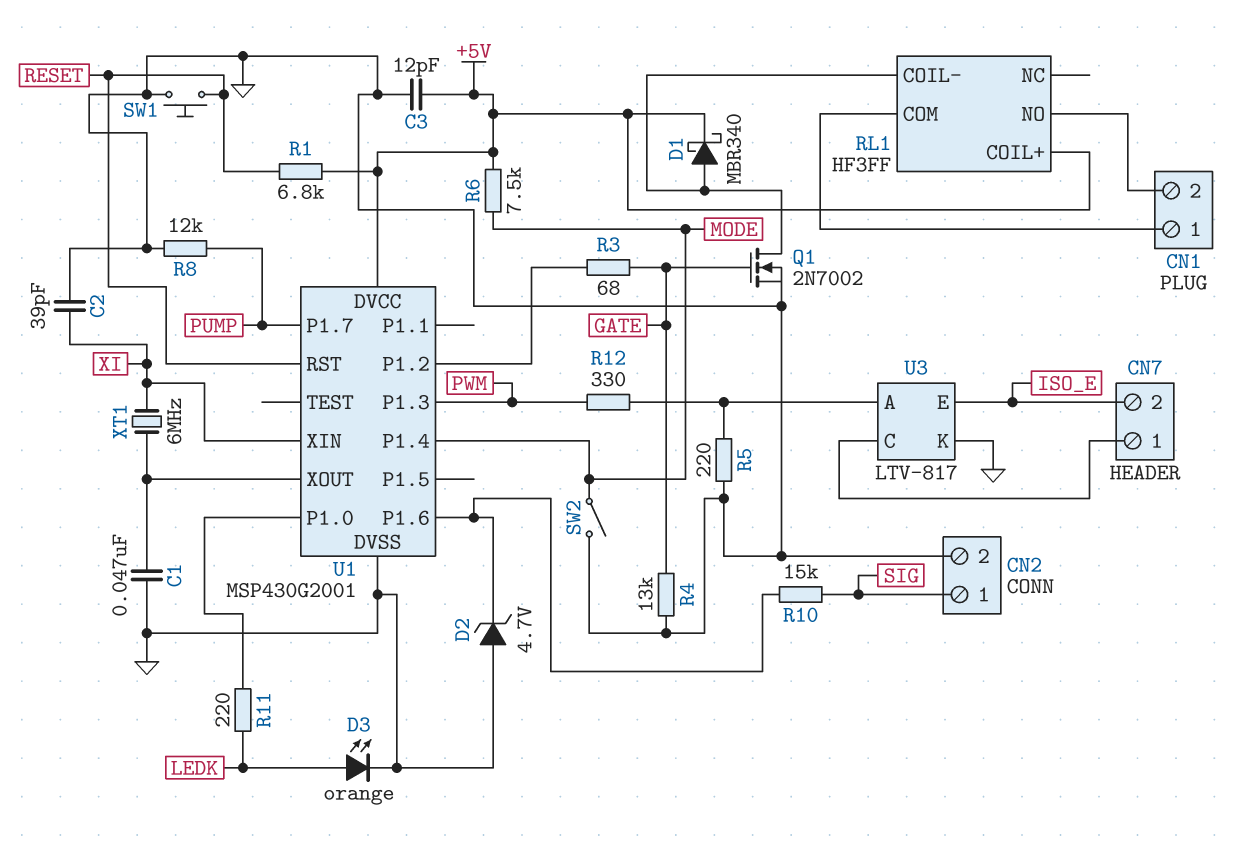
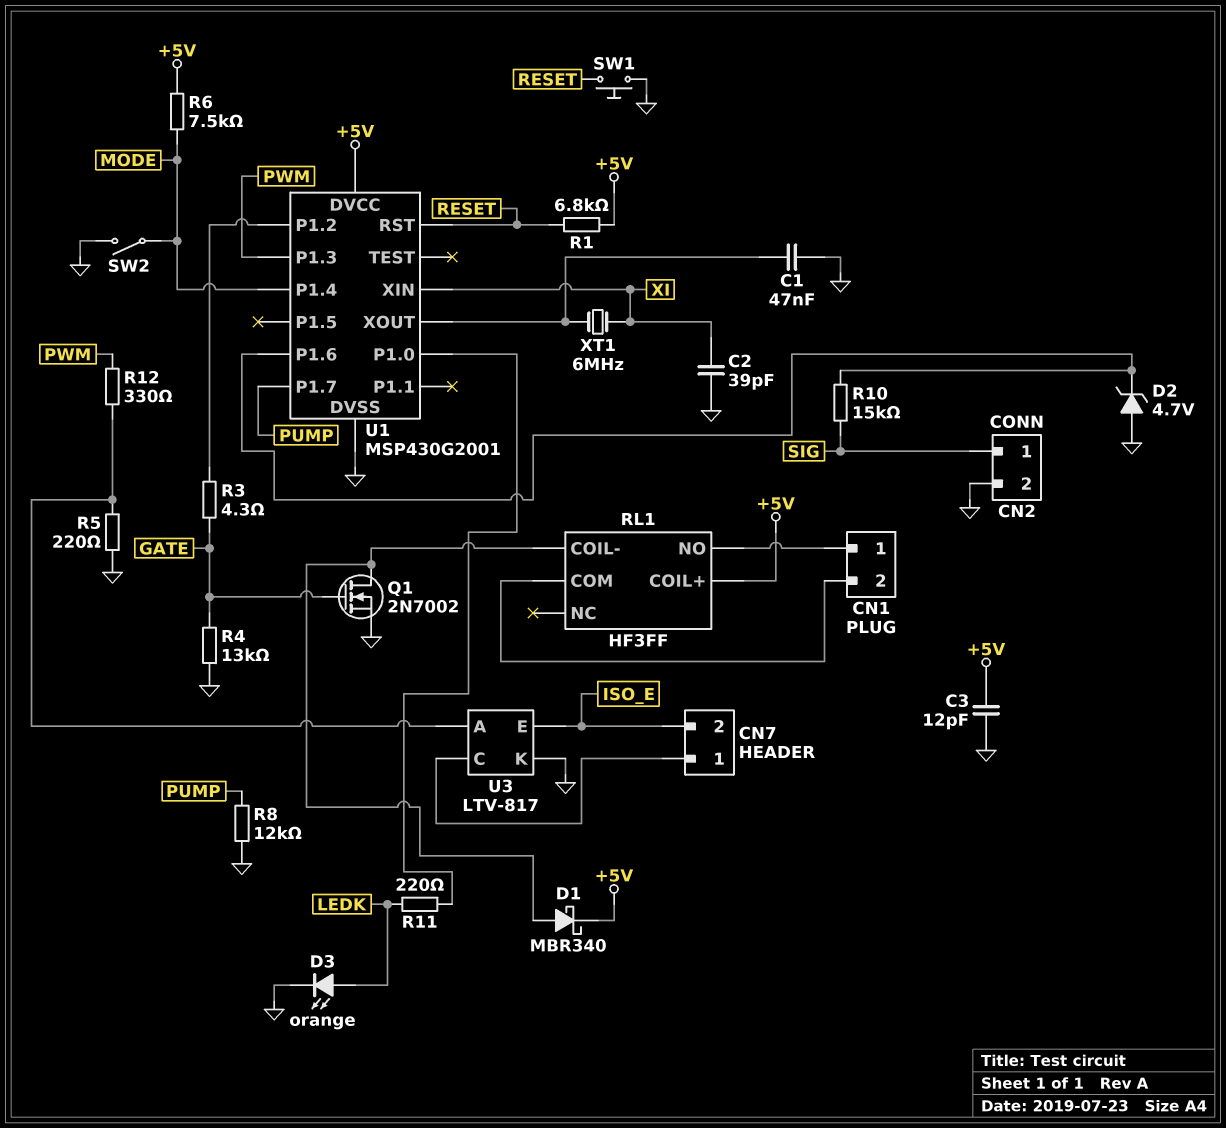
R3: 68 (GATE, U1/P1.2) -> 4.3 (GATE, U1/P1.2)
RL1 pin COM: CN1/1 -> CN1/2
RL1 pin NO: CN1/2 -> CN1/1

